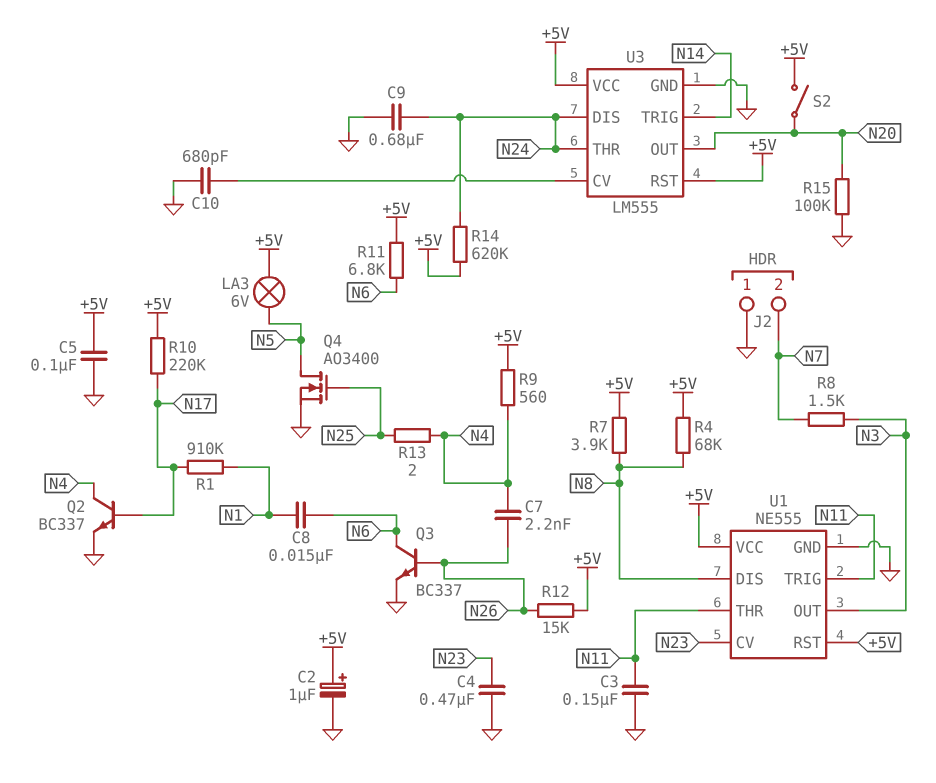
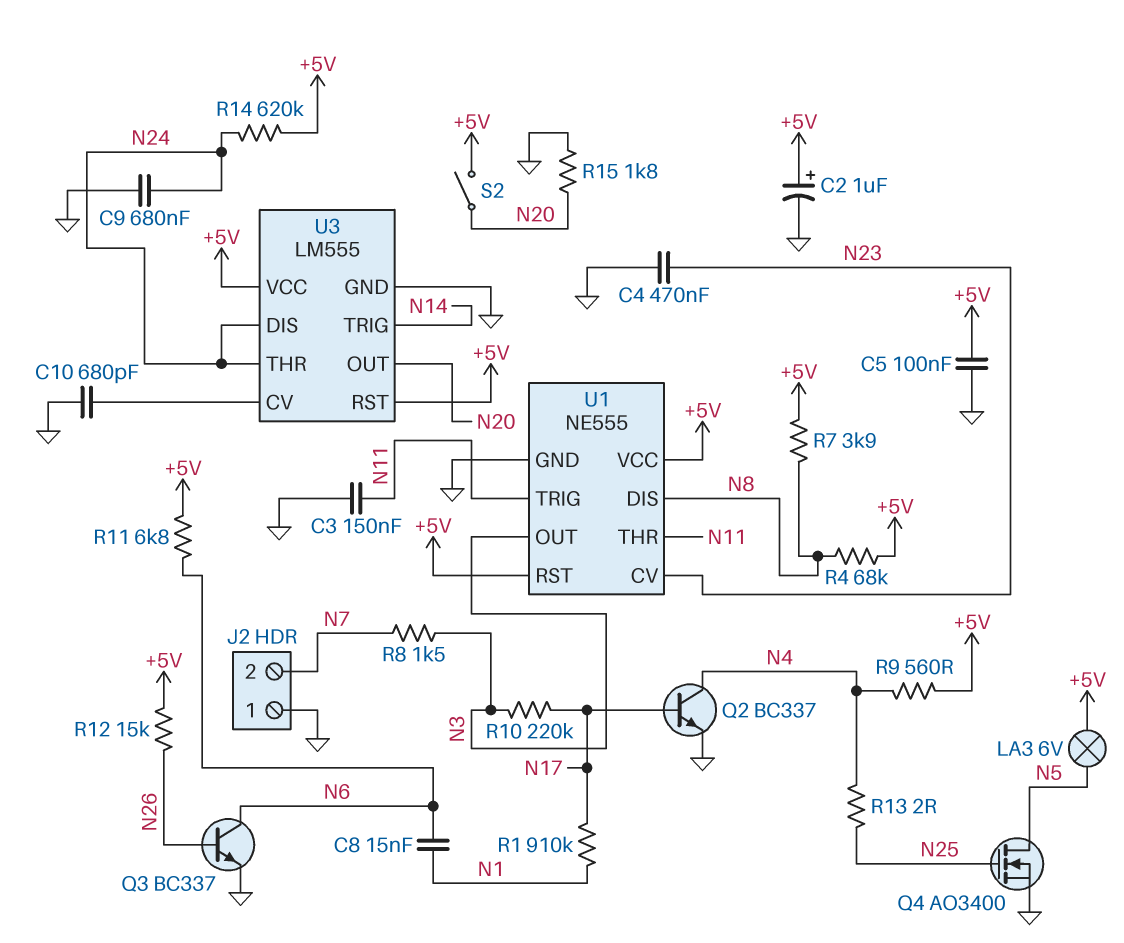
C7: 2.2nF (N4, N26) -> none
R10: 220k (+5V, N17) -> 220k (N3, N17)
R15: 100k (GND, N20) -> 1.8k (GND, N20)

